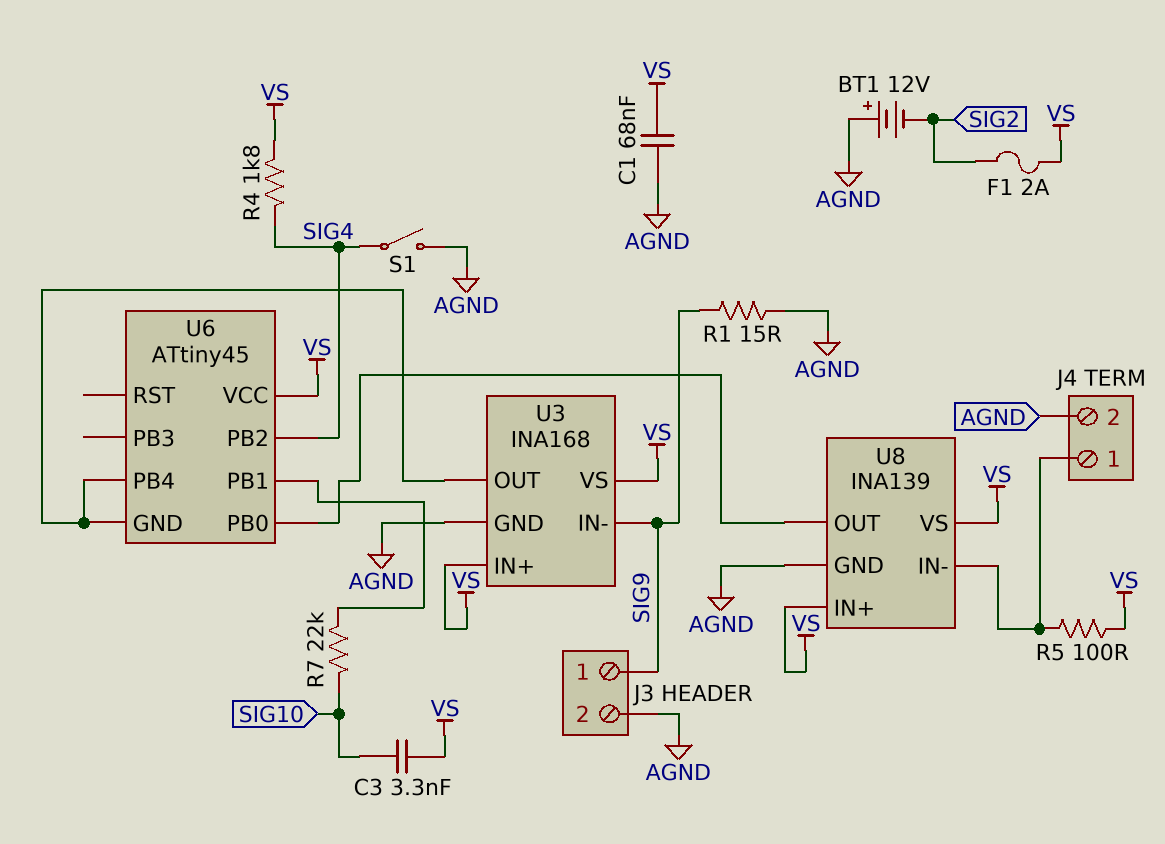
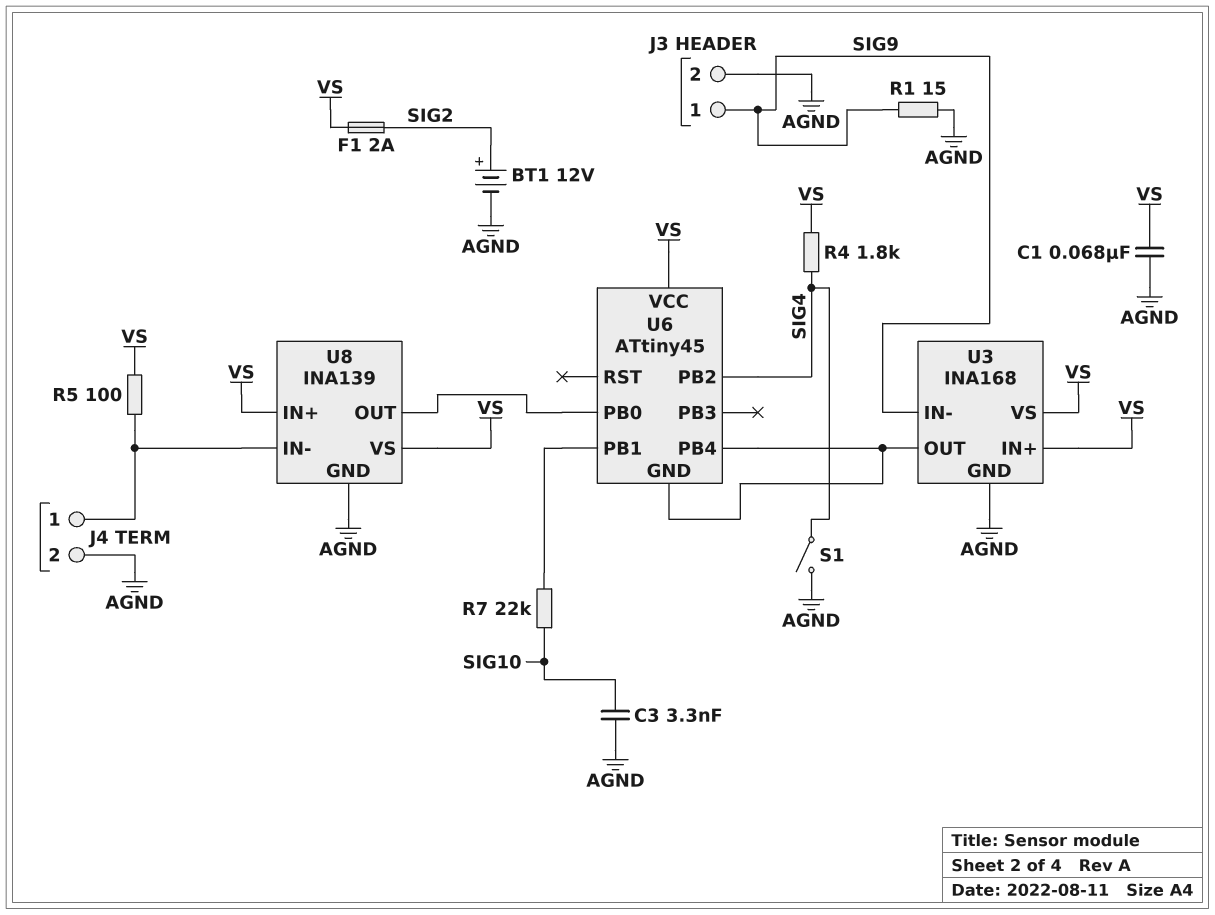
BT1: 12V (plus AGND, minus SIG2) -> 12V (plus SIG2, minus AGND)
C3: 3.3nF (SIG10, VS) -> 3.3nF (AGND, SIG10)

